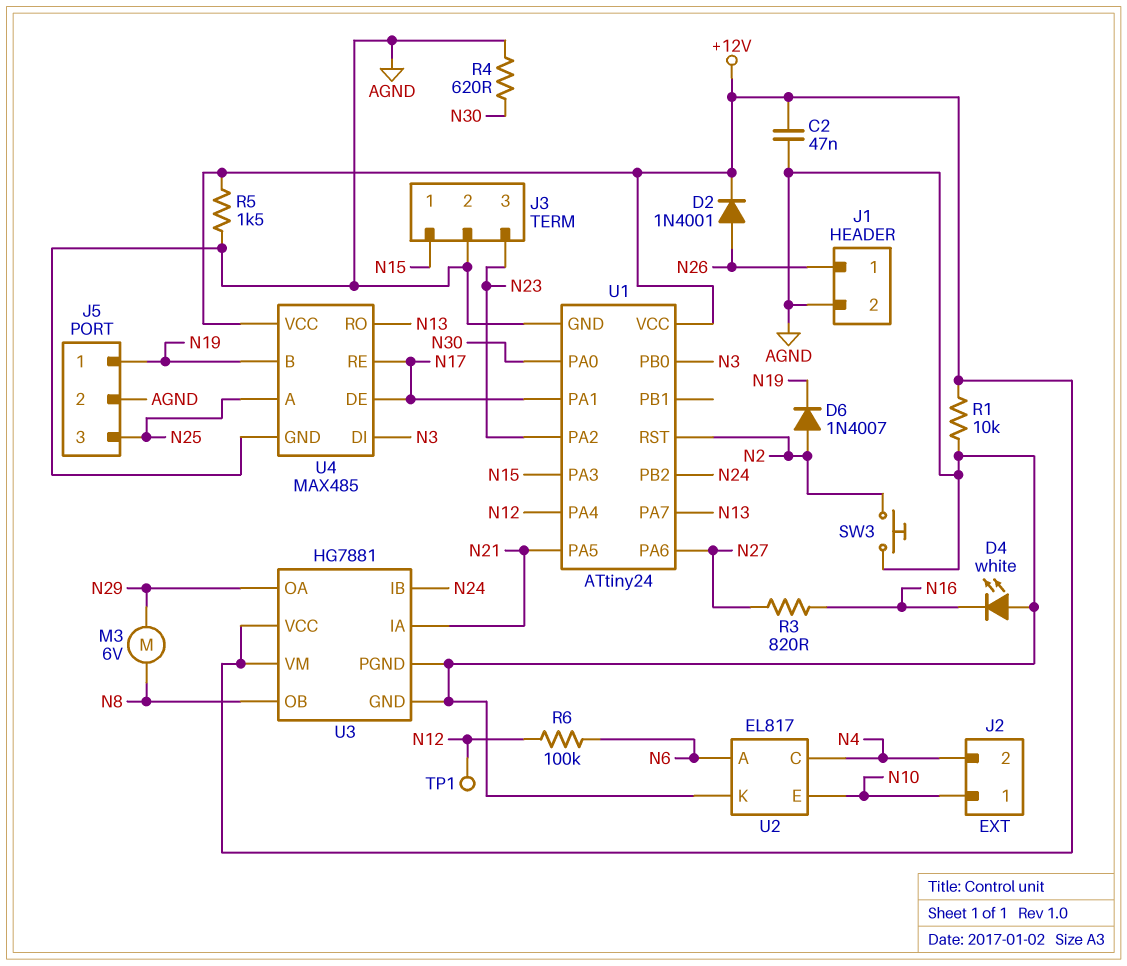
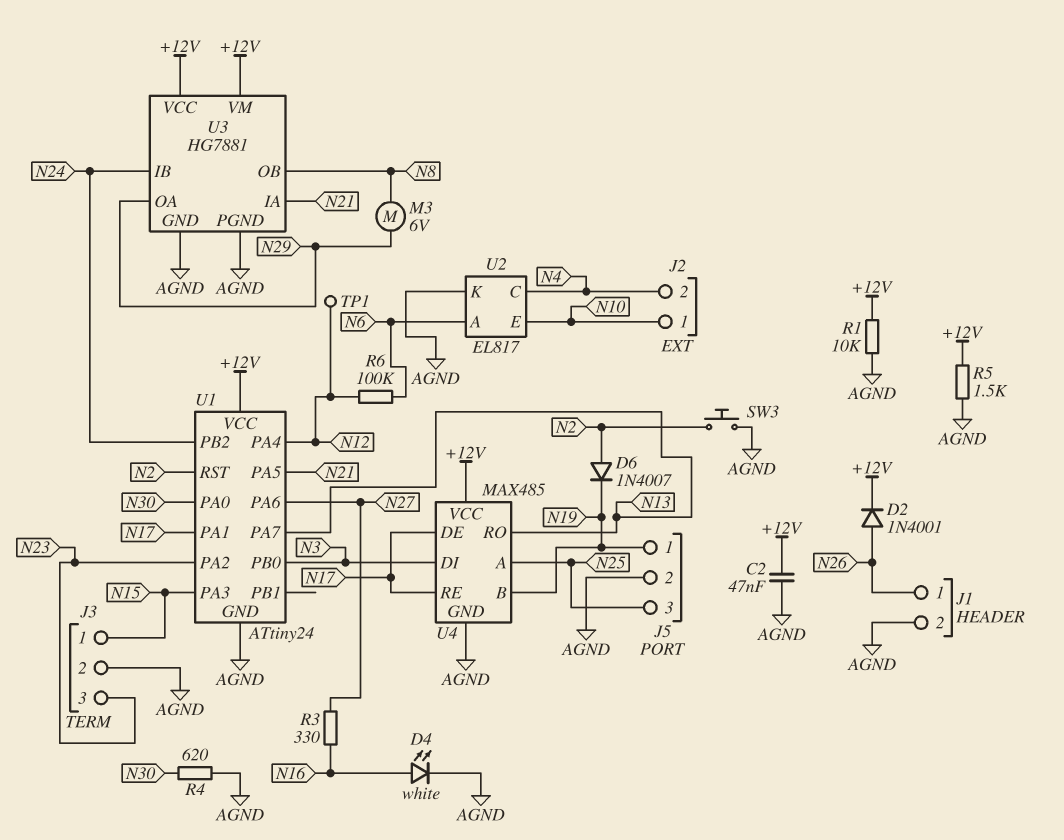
D4: LED white (A AGND, K N16) -> LED white (A N16, K AGND)
R3: 820 (N16, N27) -> 330 (N16, N27)

